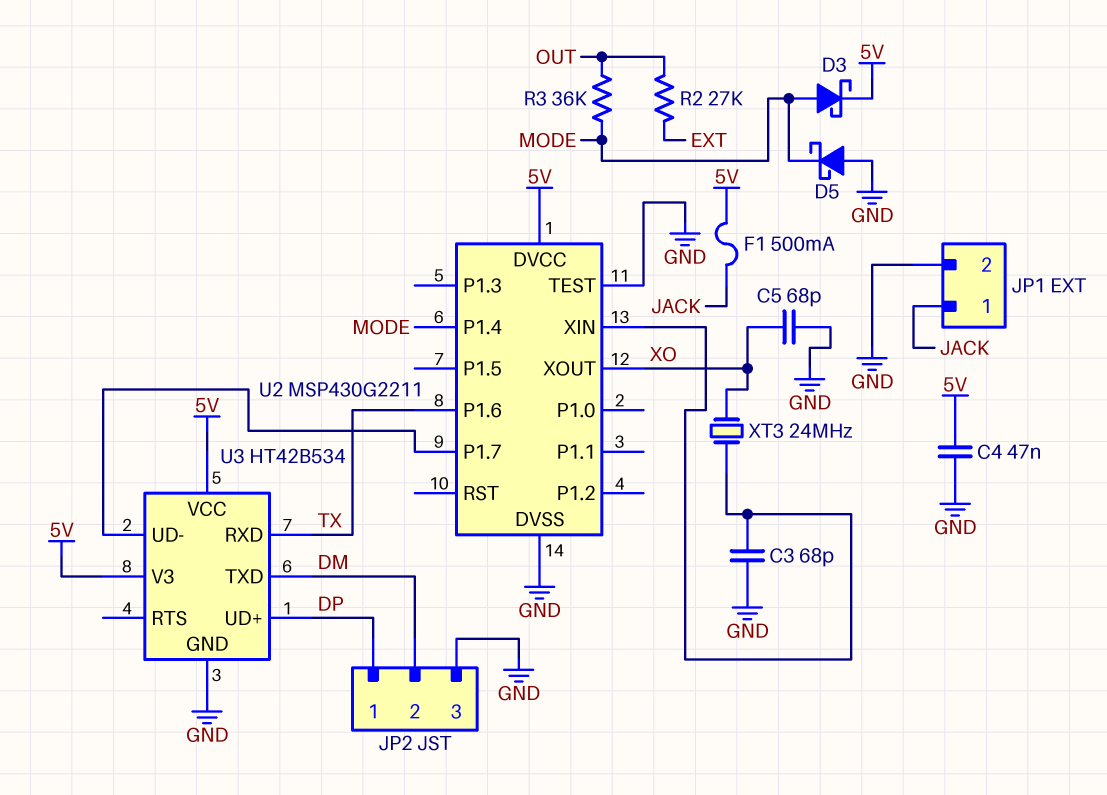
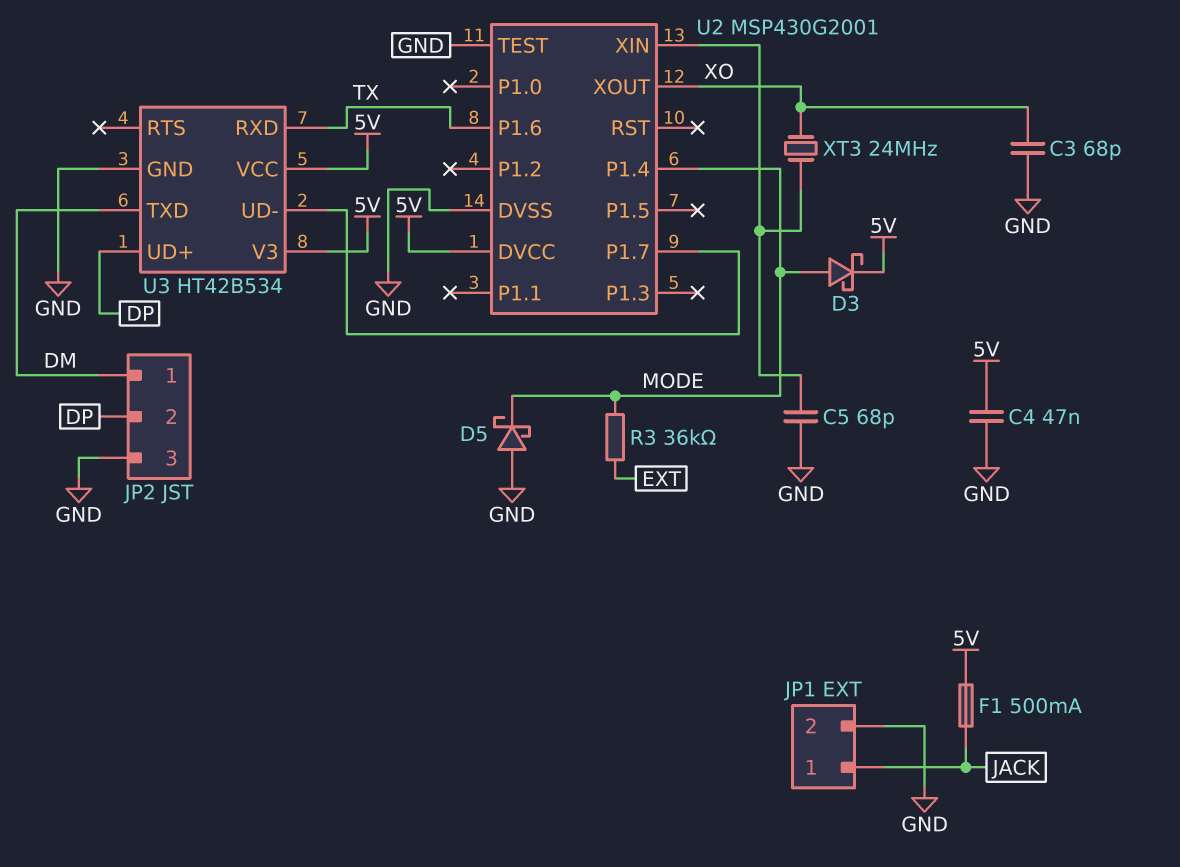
C3: 68pF (GND, U2/XIN) -> 68pF (GND, XO)
C5: 68pF (GND, XO) -> 68pF (GND, U2/XIN)
JP2 pin 1: DP -> DM
JP2 pin 2: DM -> DP
R2: 27k (EXT, OUT) -> none
R3: 36k (MODE, OUT) -> 36k (EXT, MODE)
U2: MSP430G2211 -> MSP430G2001

